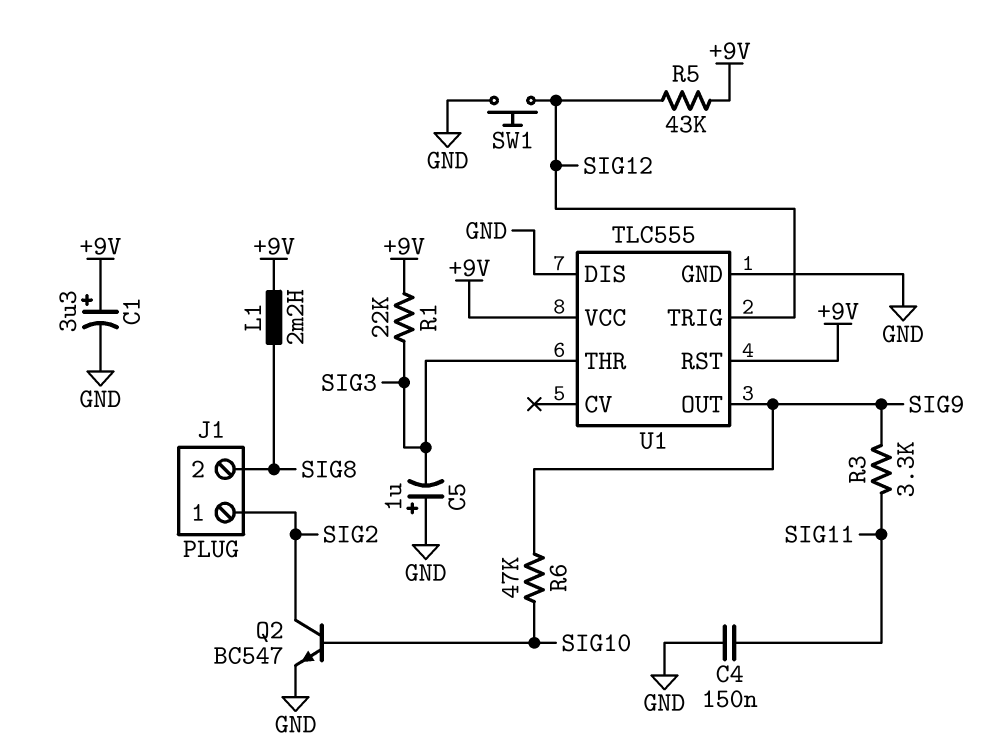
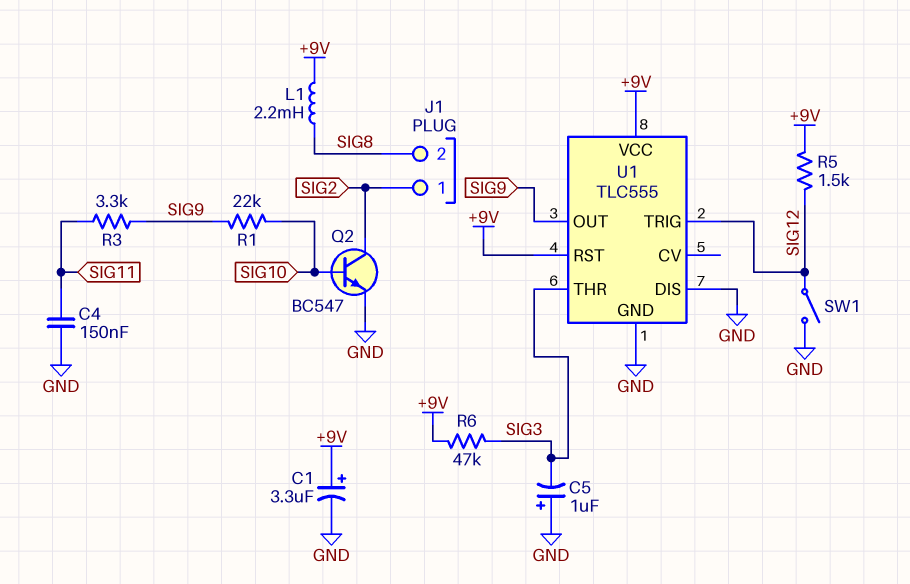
R1: 22k (+9V, SIG3) -> 22k (SIG9, SIG10)
R5: 43k (+9V, SIG12) -> 1.5k (+9V, SIG12)
R6: 47k (SIG9, SIG10) -> 47k (+9V, SIG3)
SW1: button (GND, SIG12) -> switch (GND, SIG12)

